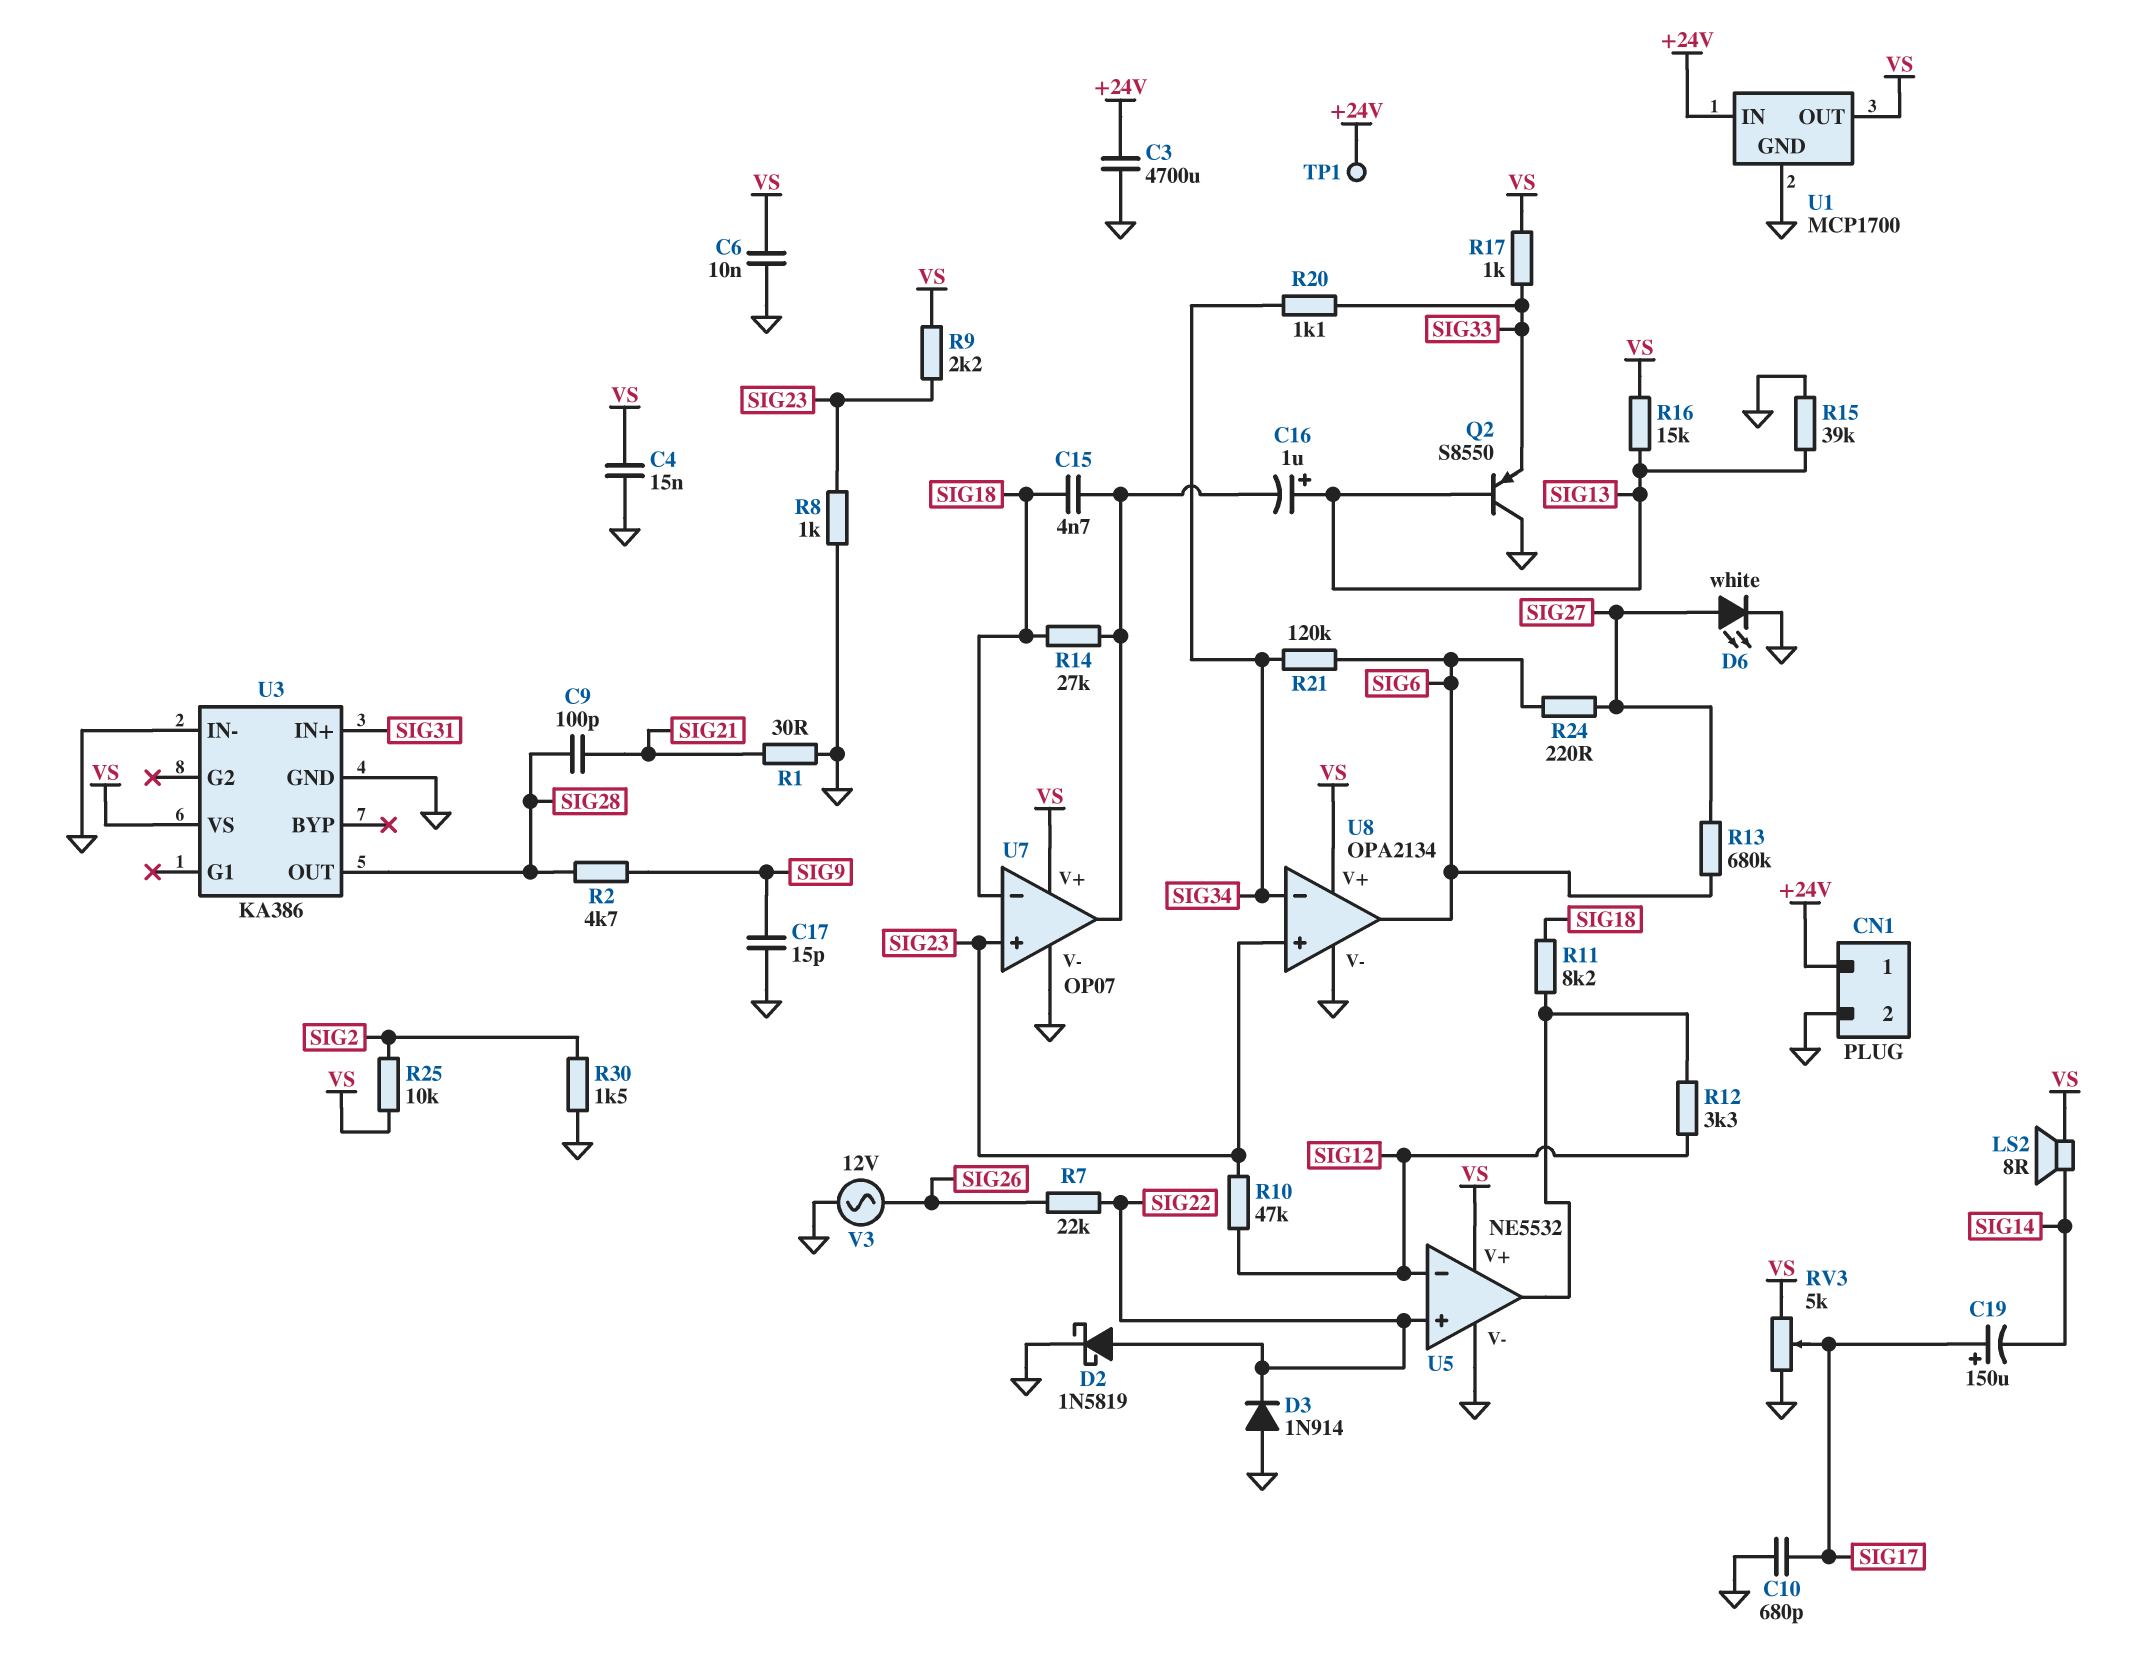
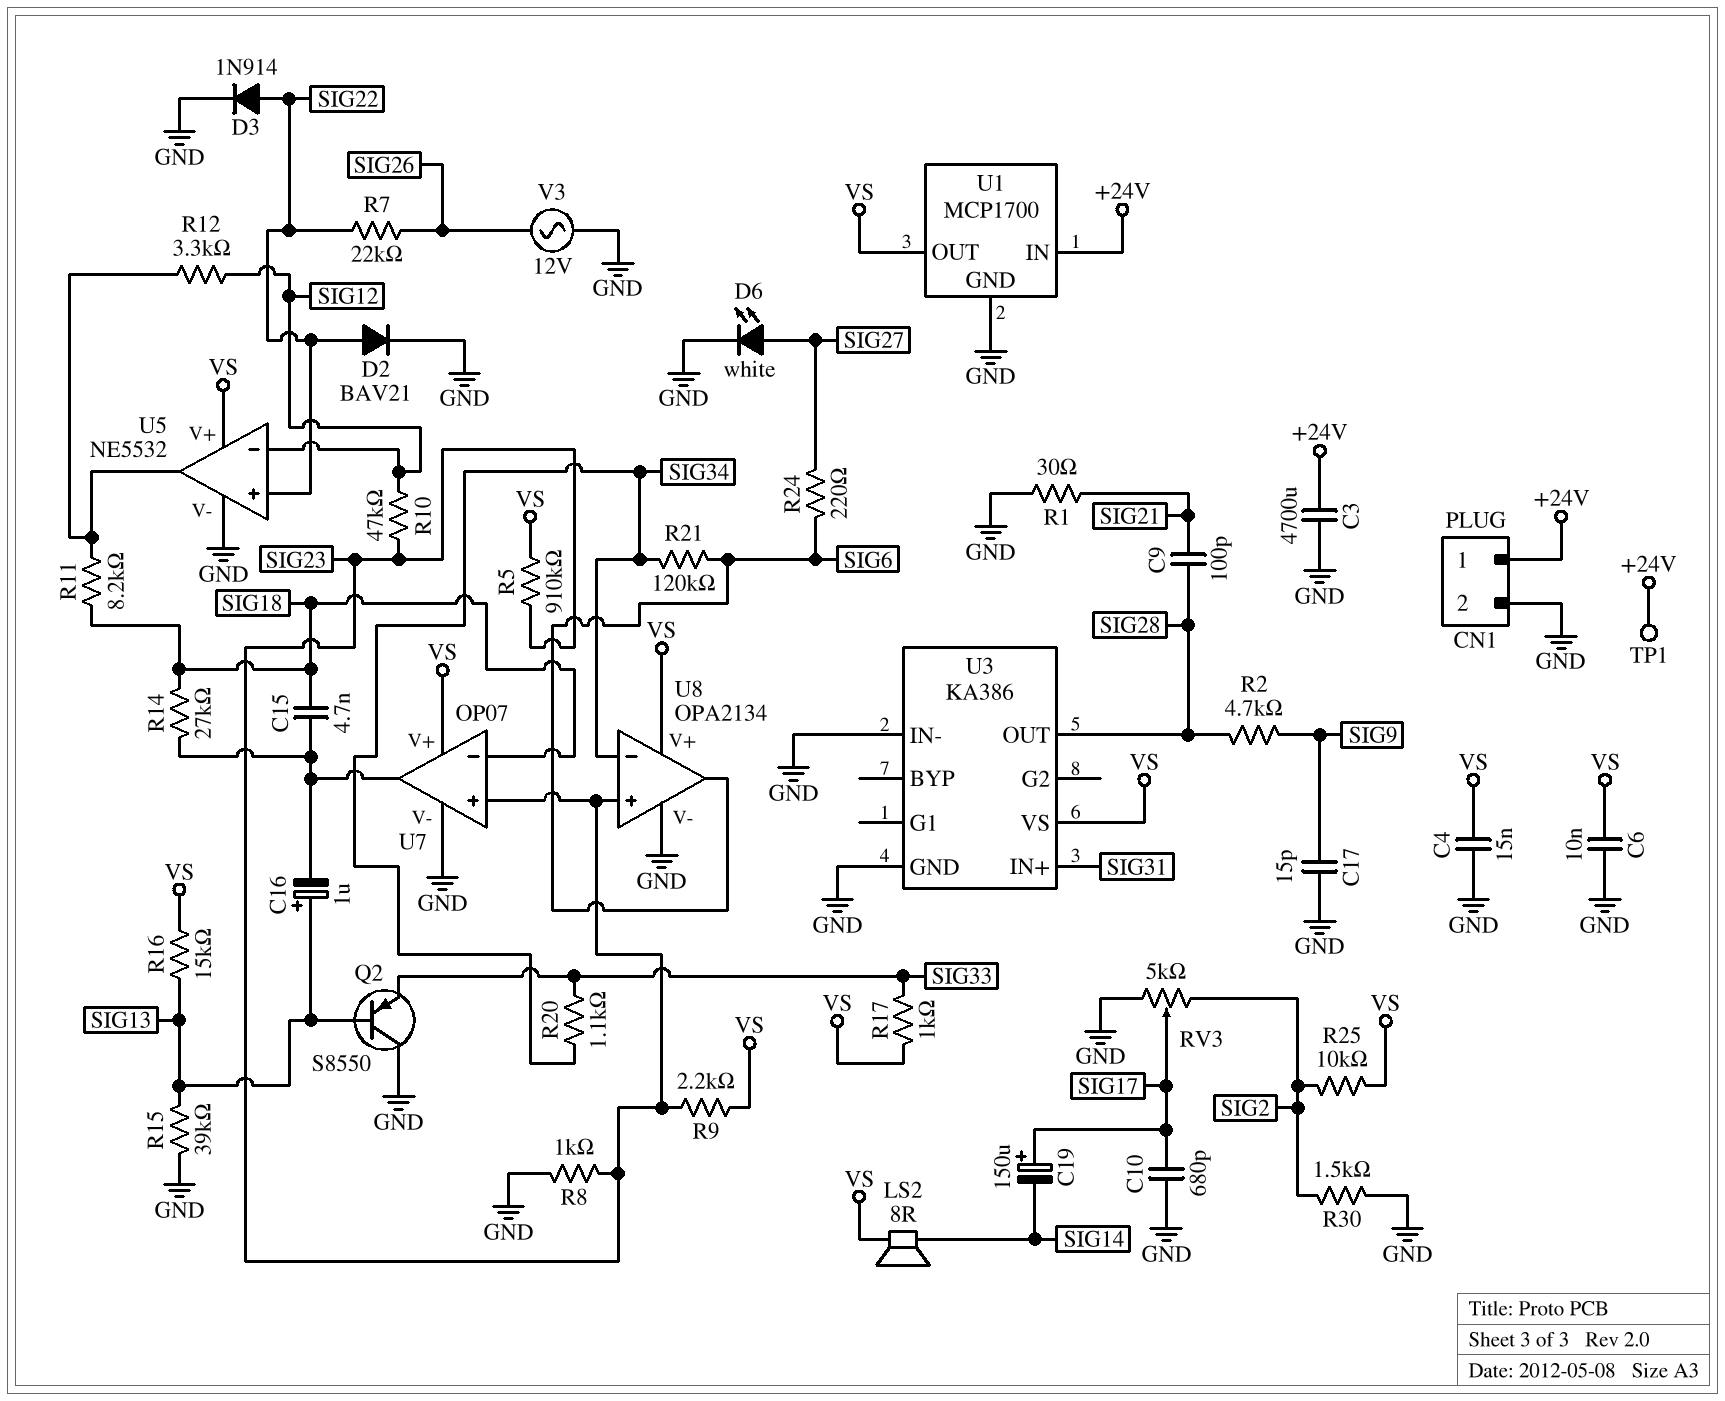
D2: schottky 1N5819 (A SIG22, K GND) -> diode BAV21 (A SIG22, K GND)
D3: diode 1N914 (A GND, K SIG22) -> diode 1N914 (A SIG22, K GND)
R5: none -> 910k (SIG23, VS)
R13: 680k (SIG6, SIG27) -> none
RV3: 5k (GND, VS, wiper SIG17) -> 5k (GND, SIG2, wiper SIG17)

